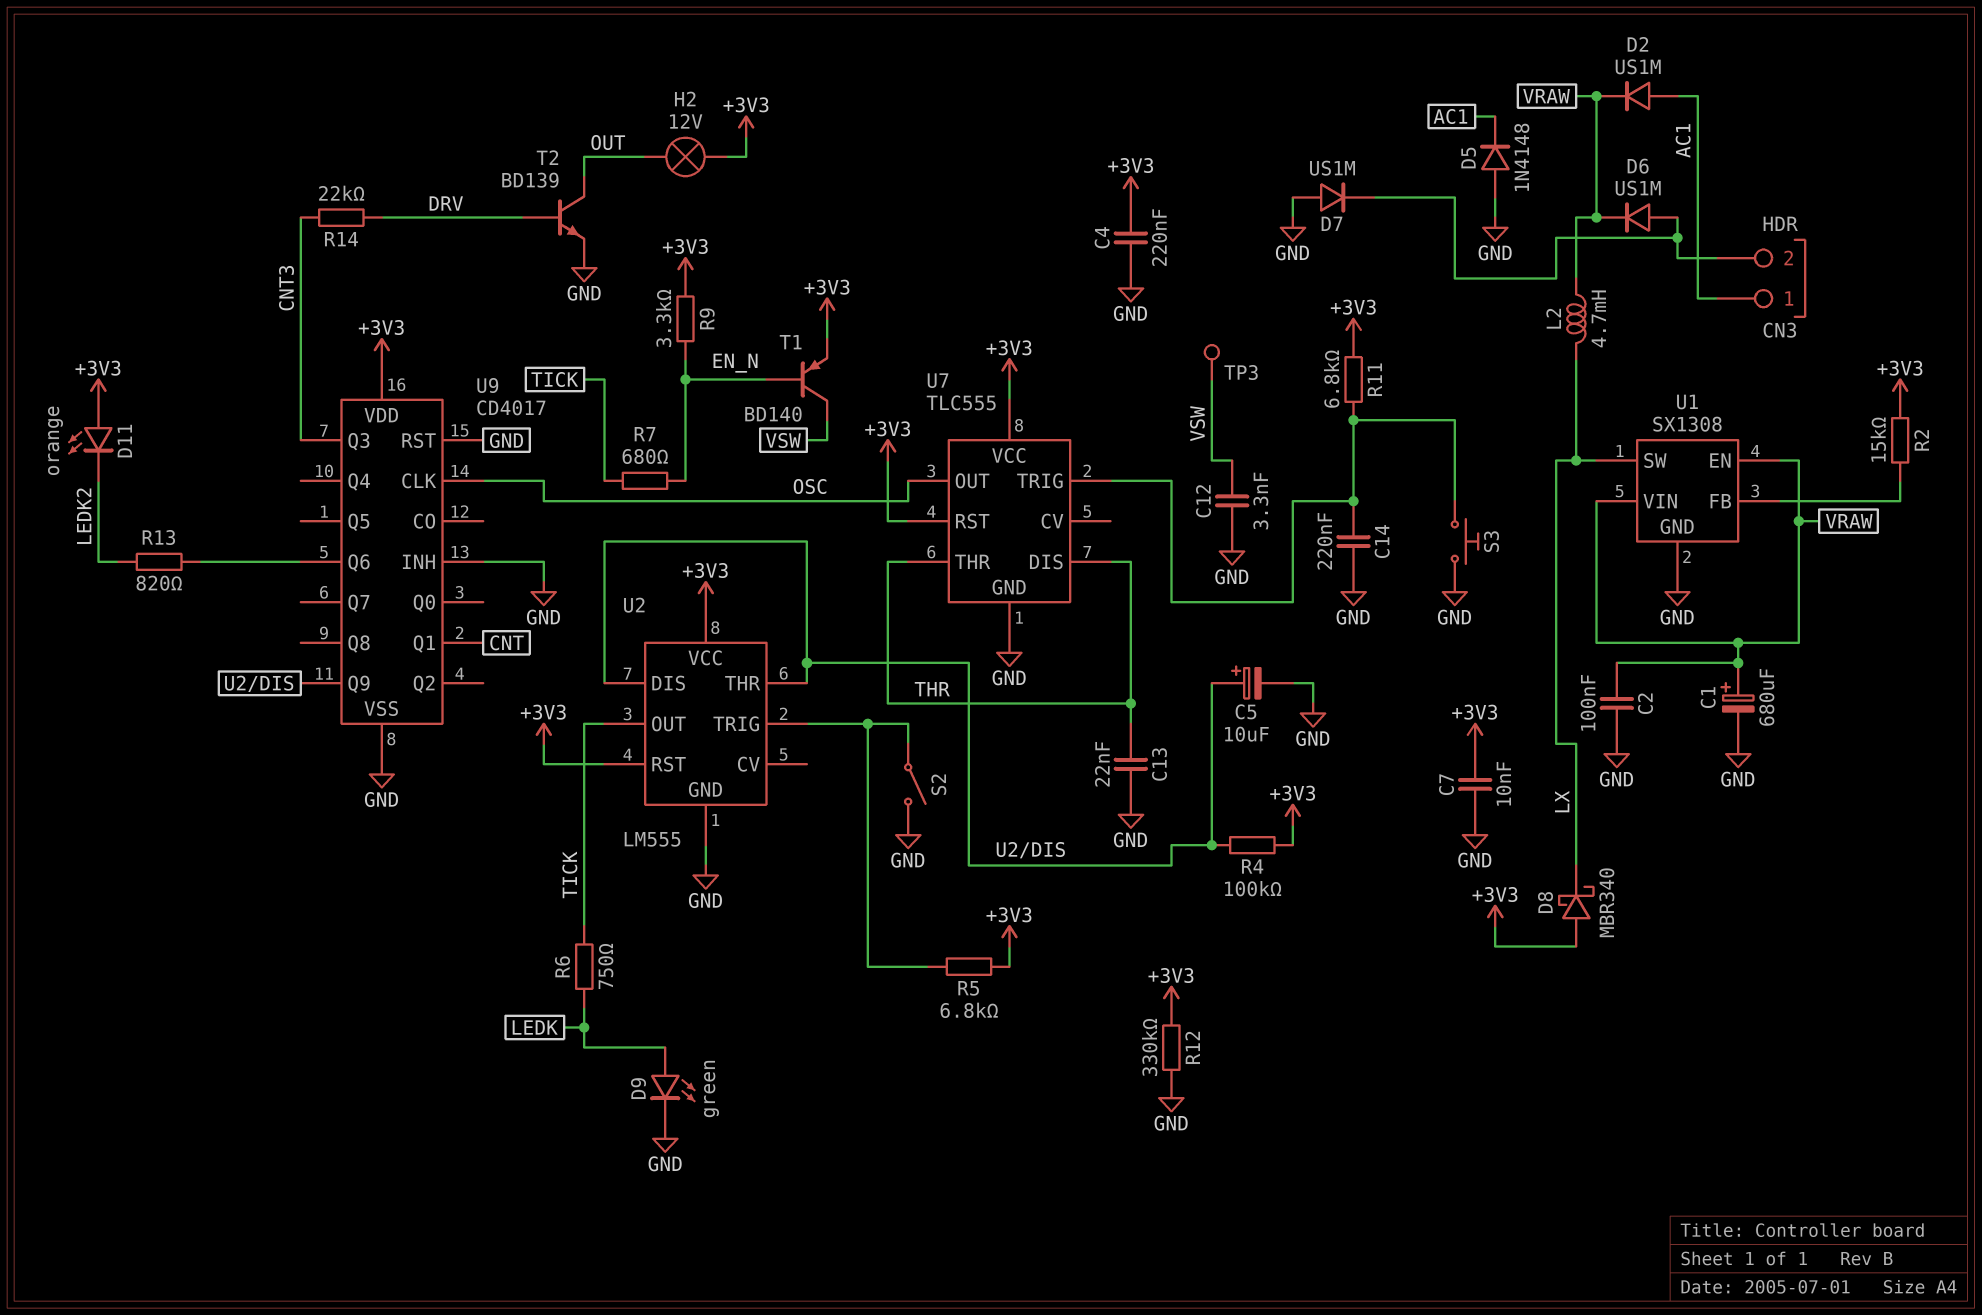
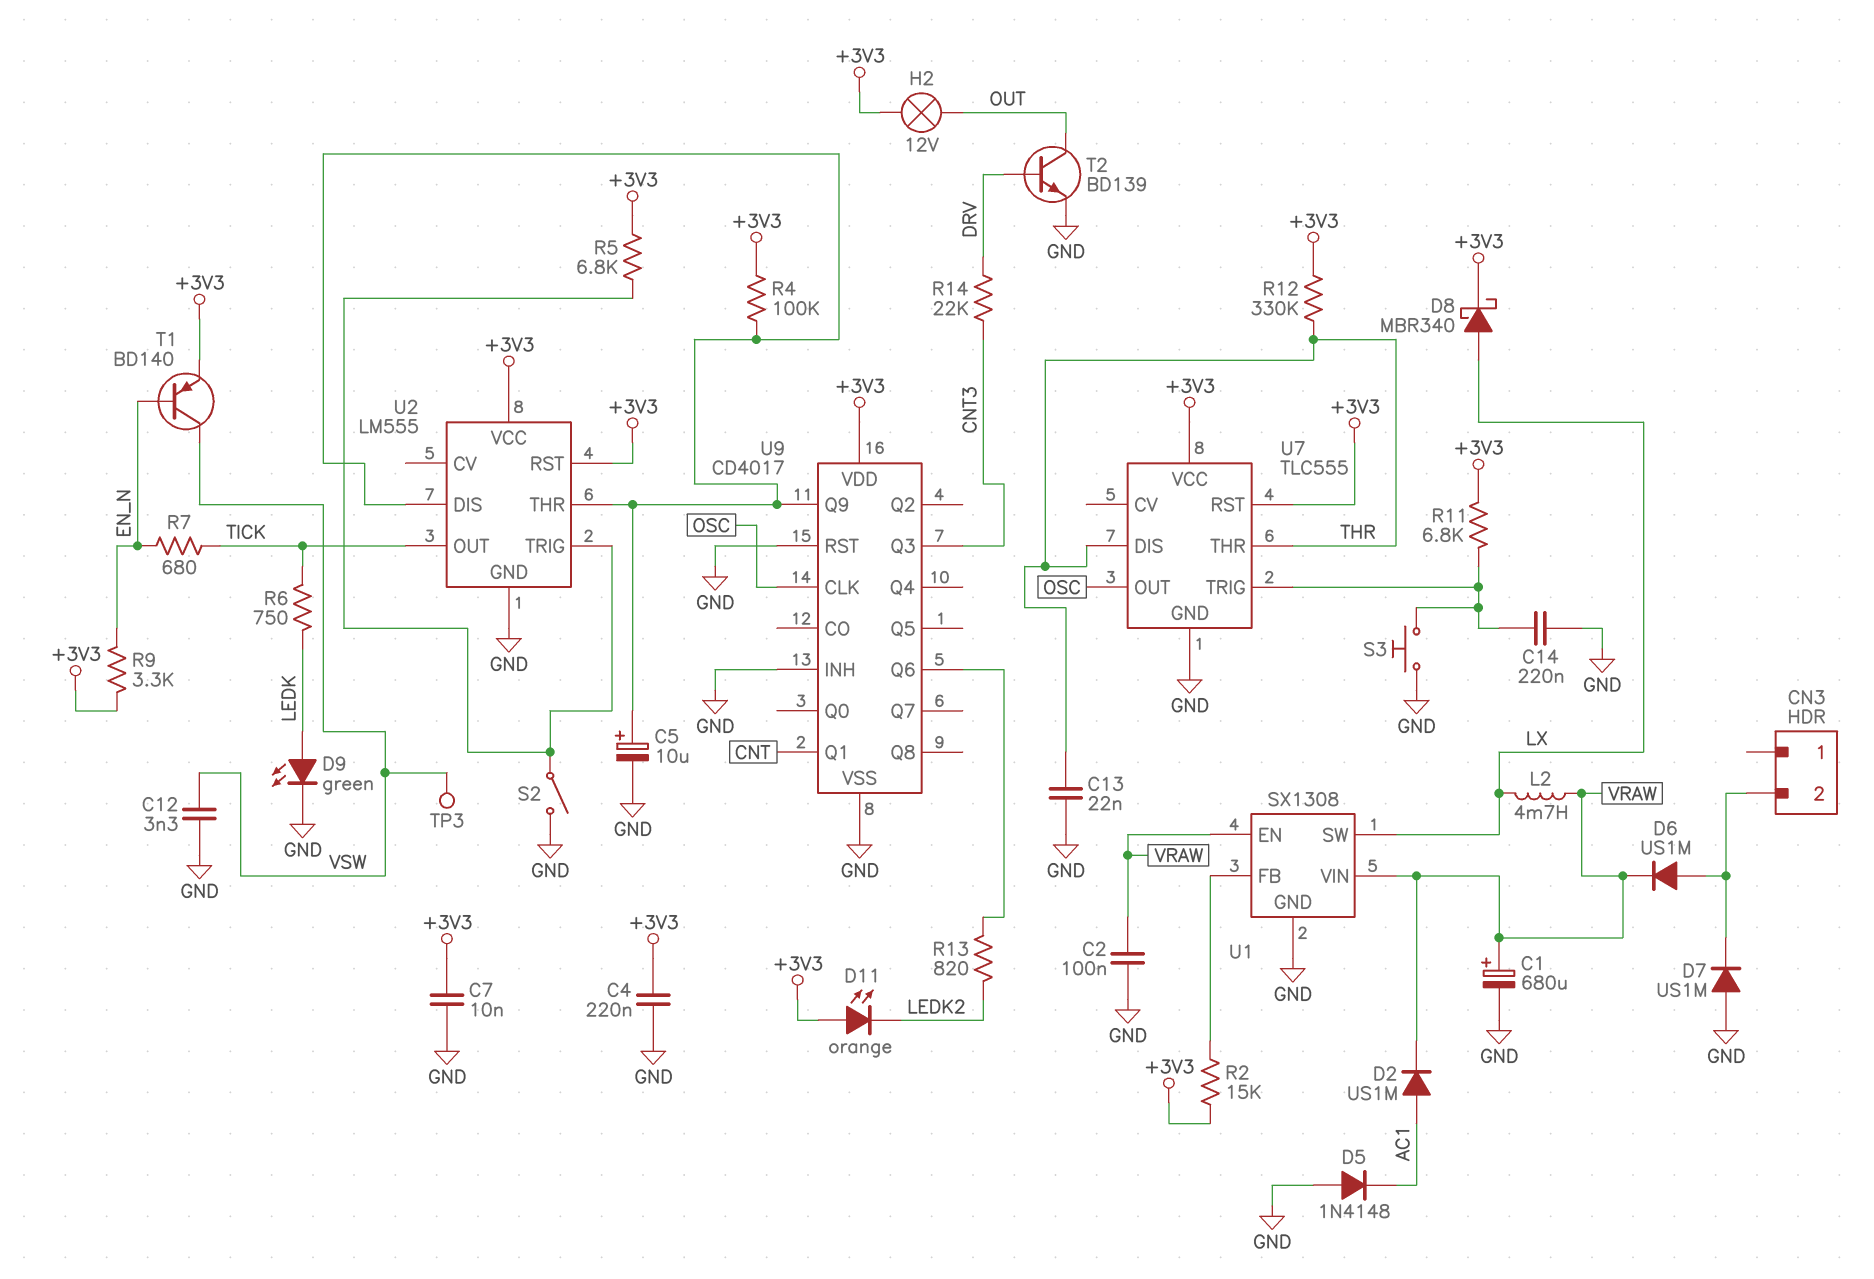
CN3 pin 1: AC1 -> none
D8: schottky MBR340 (A +3V3, K LX) -> schottky MBR340 (A LX, K +3V3)
R12: 330k (+3V3, GND) -> 330k (+3V3, THR)

